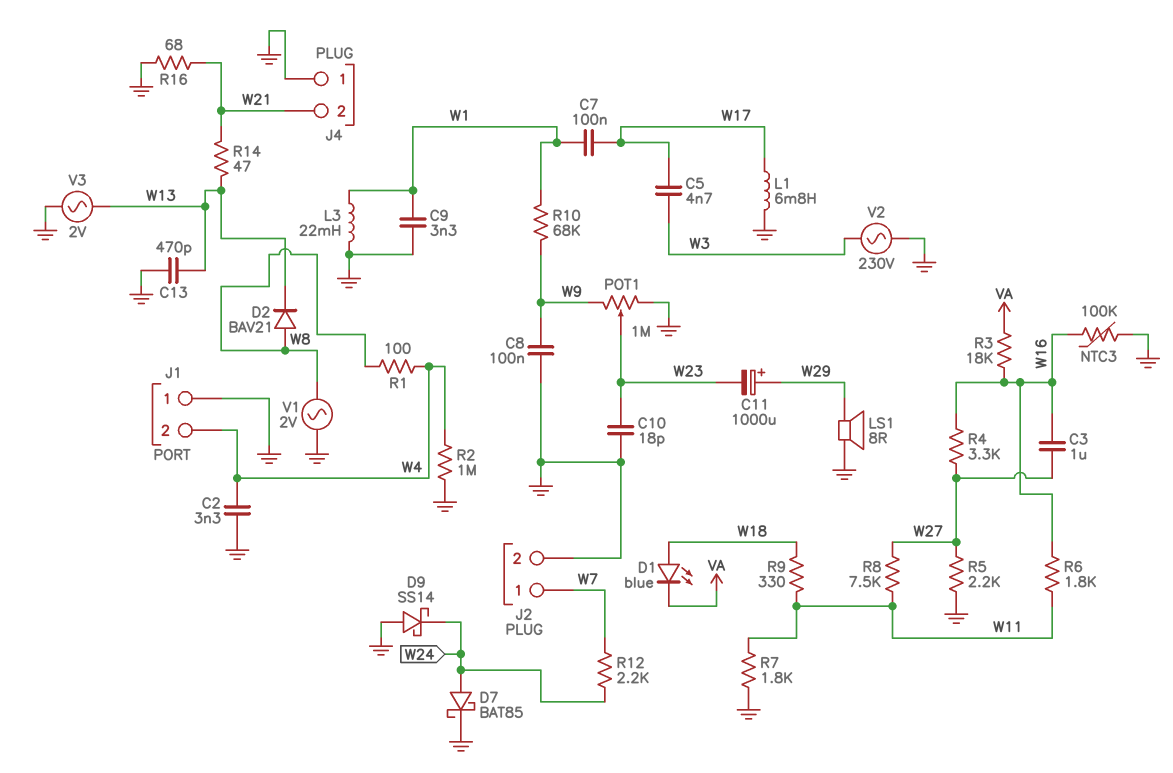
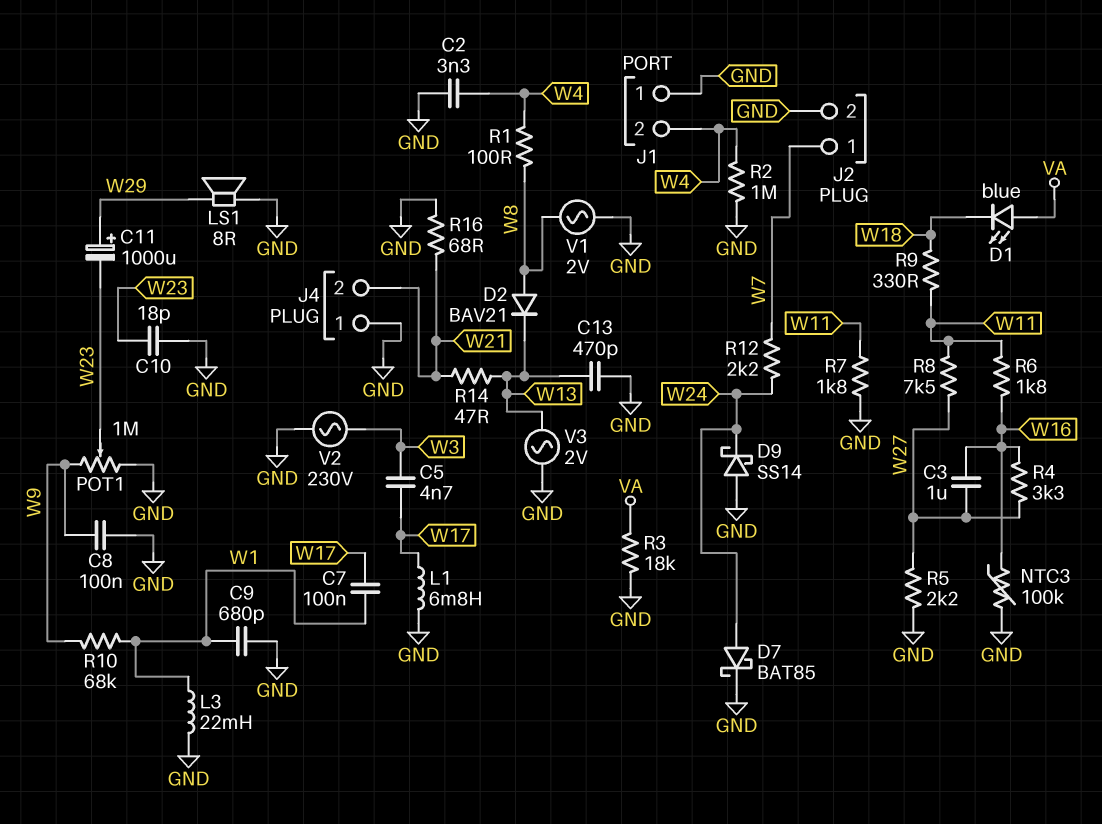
C9: 3.3nF (GND, W1) -> 680pF (GND, W1)
D1: LED blue (A W18, K VA) -> LED blue (A VA, K W18)
R3: 18k (VA, W16) -> 18k (GND, VA)

